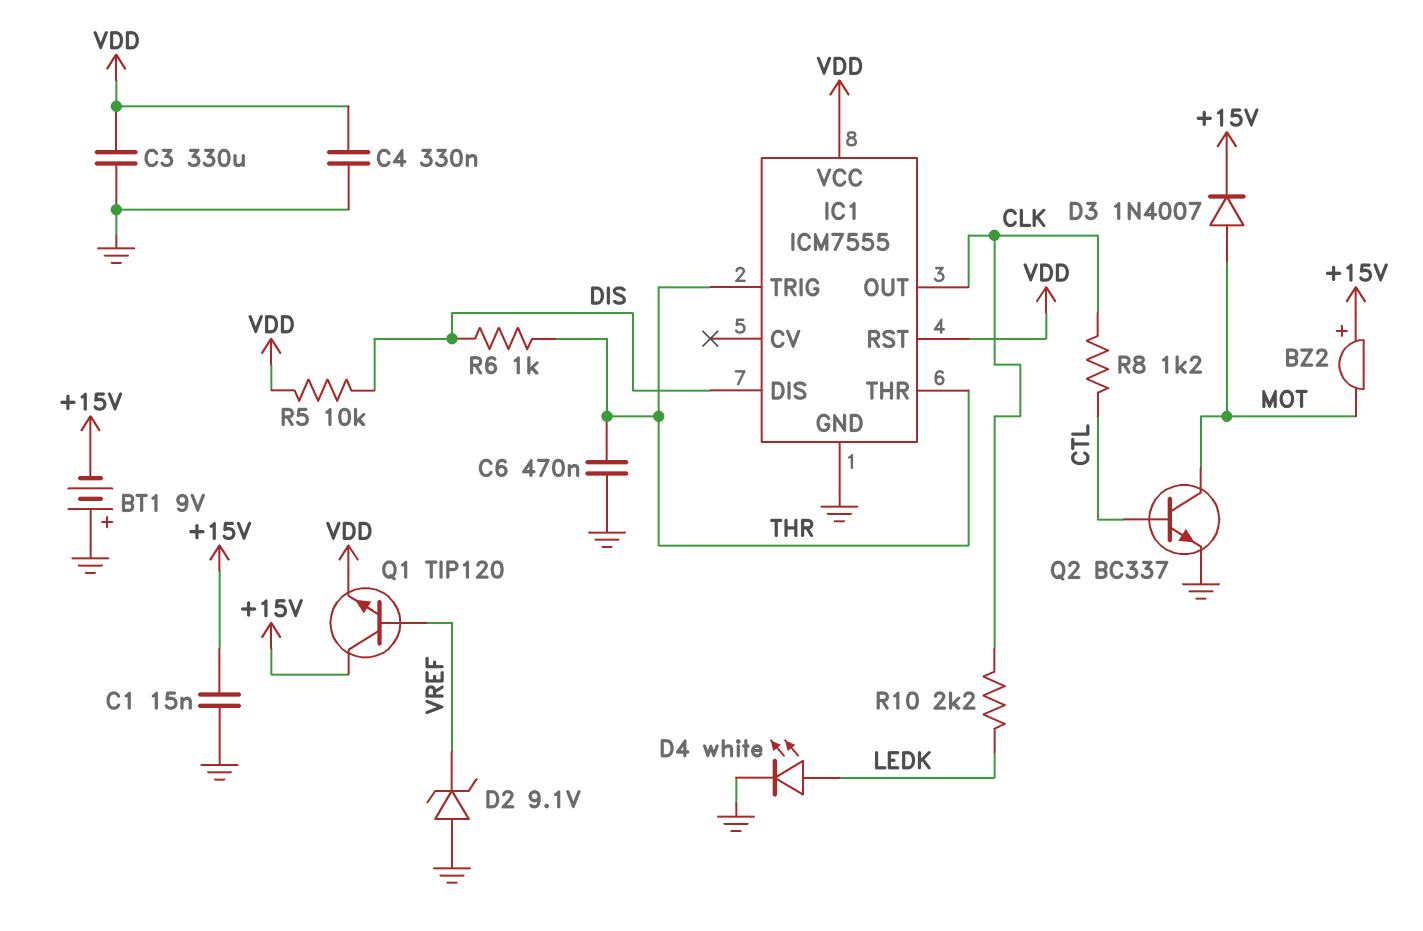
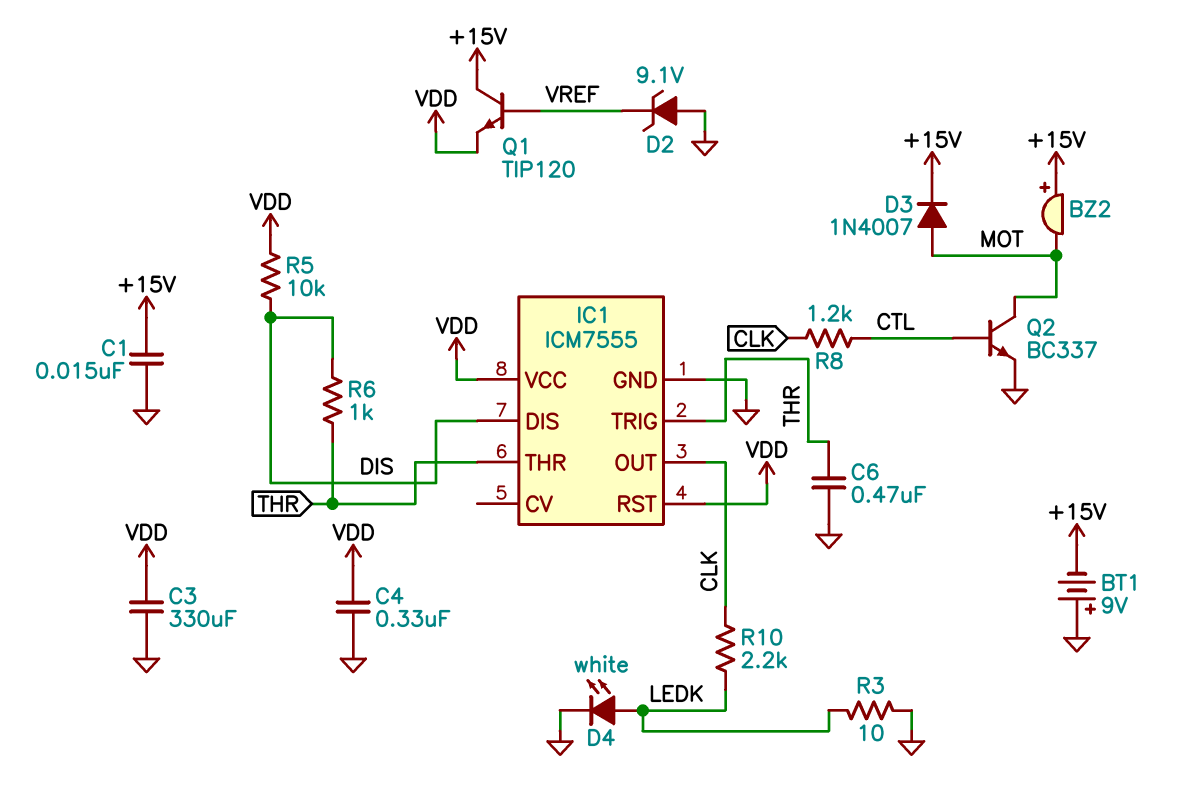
R3: none -> 10 (GND, LEDK)

